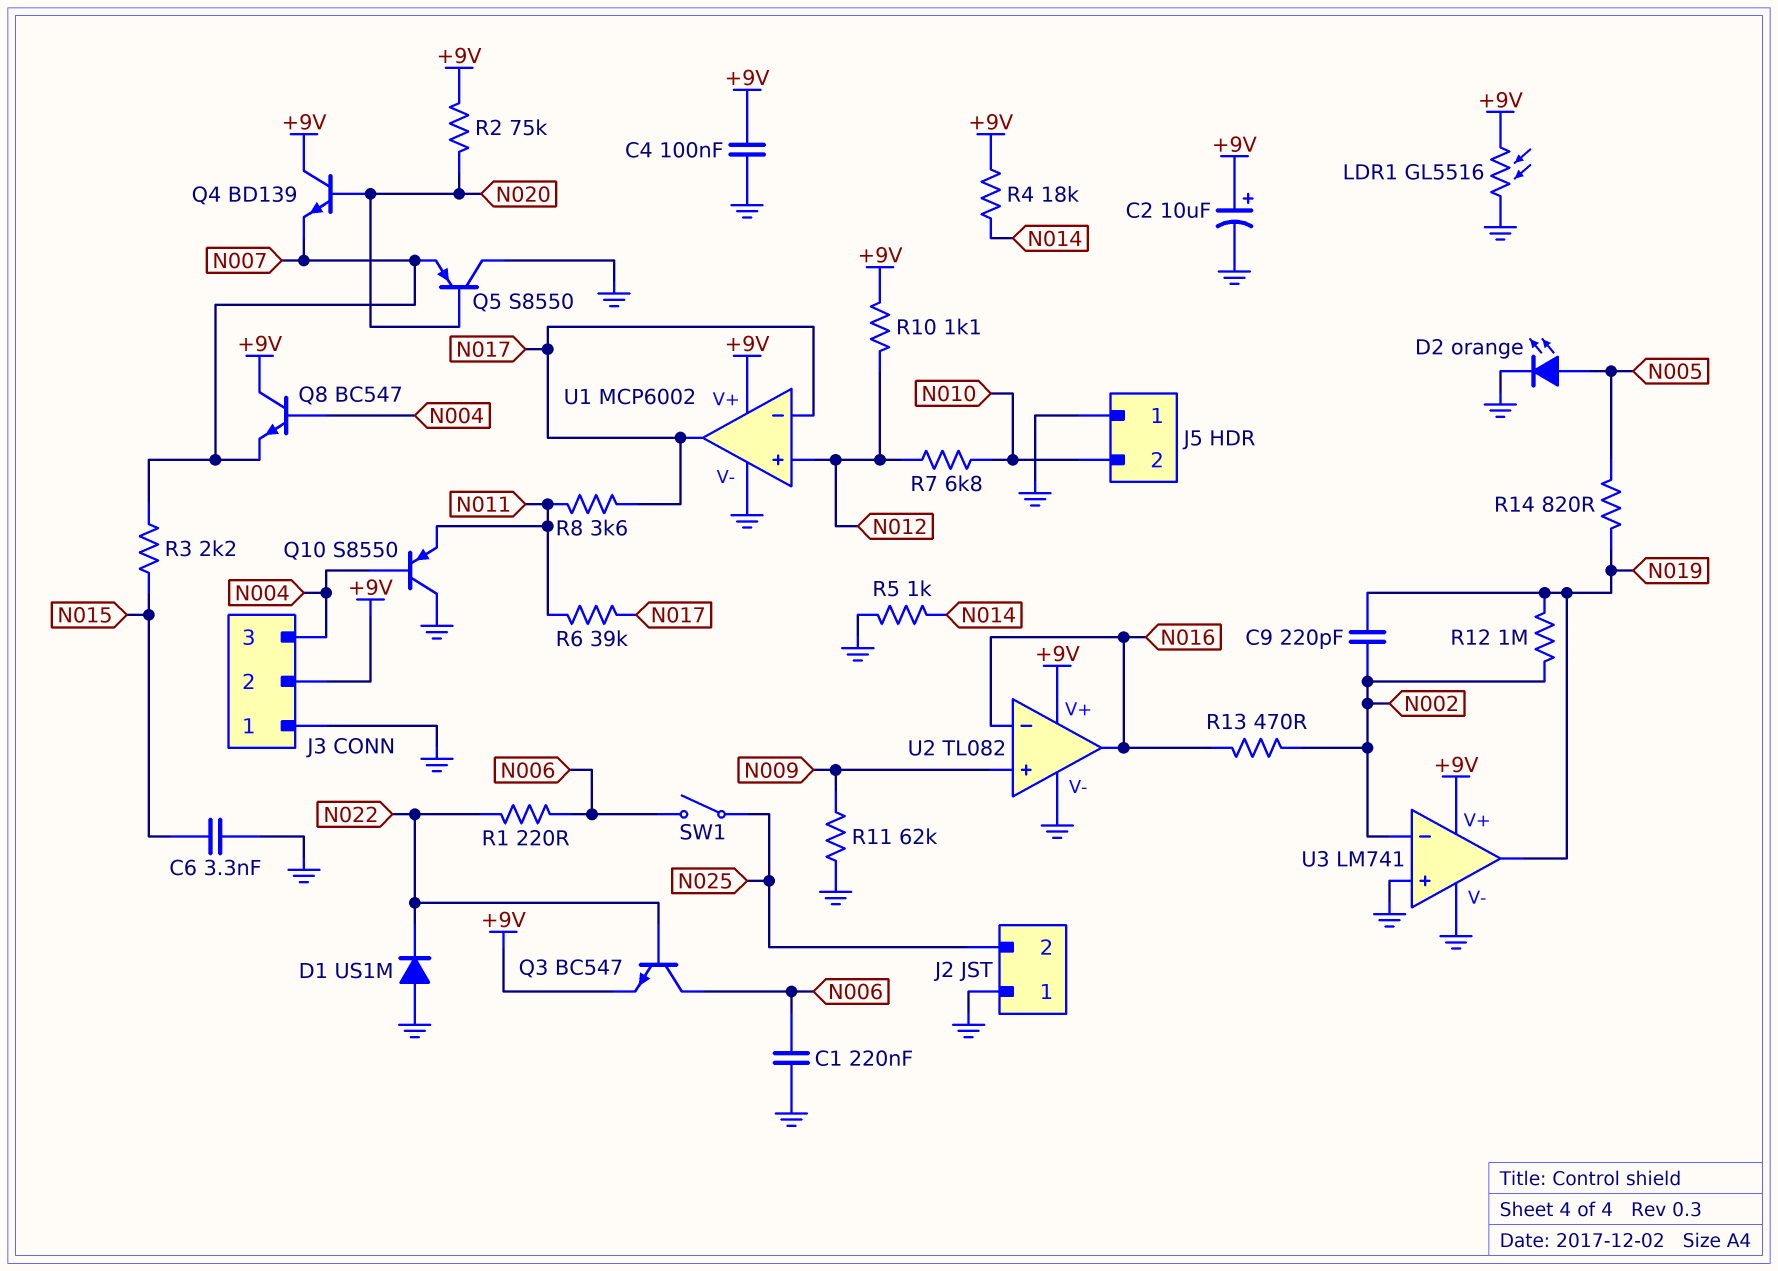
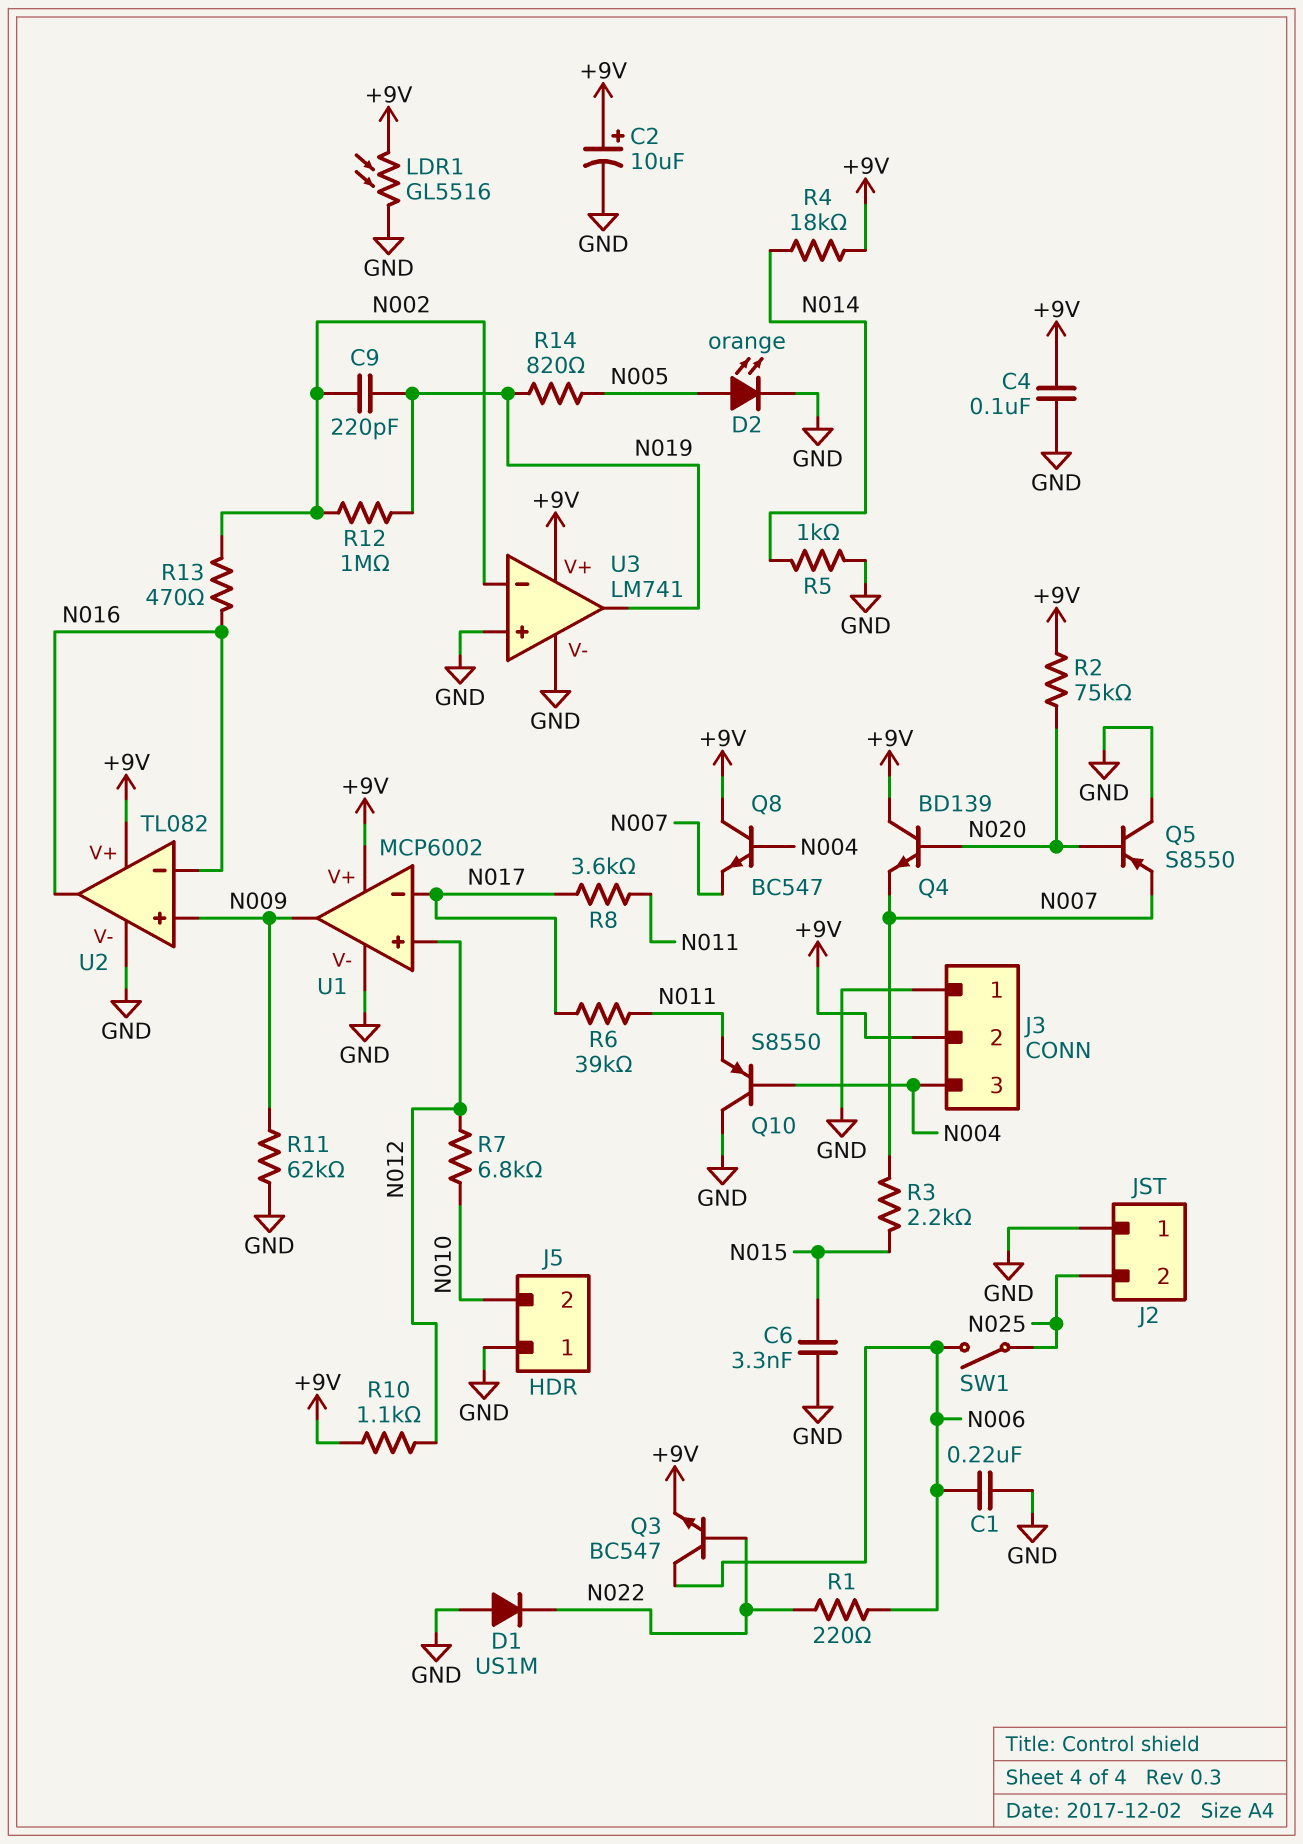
U1 pin out: N017 -> N009

